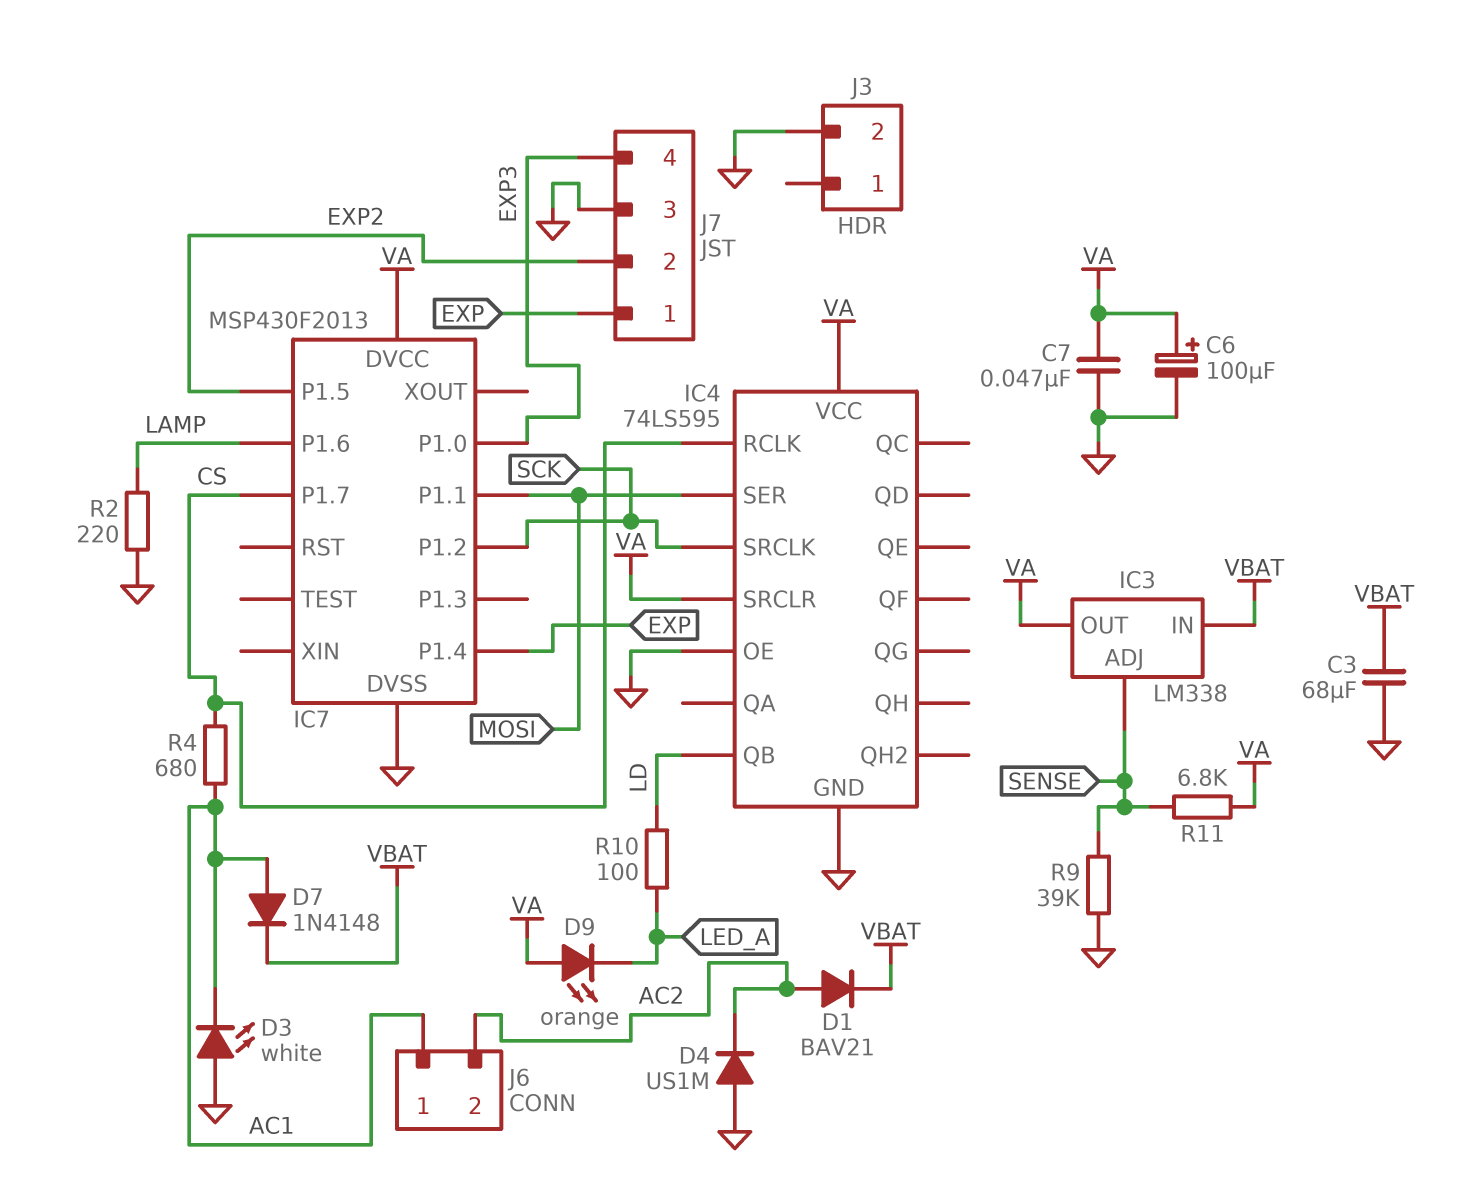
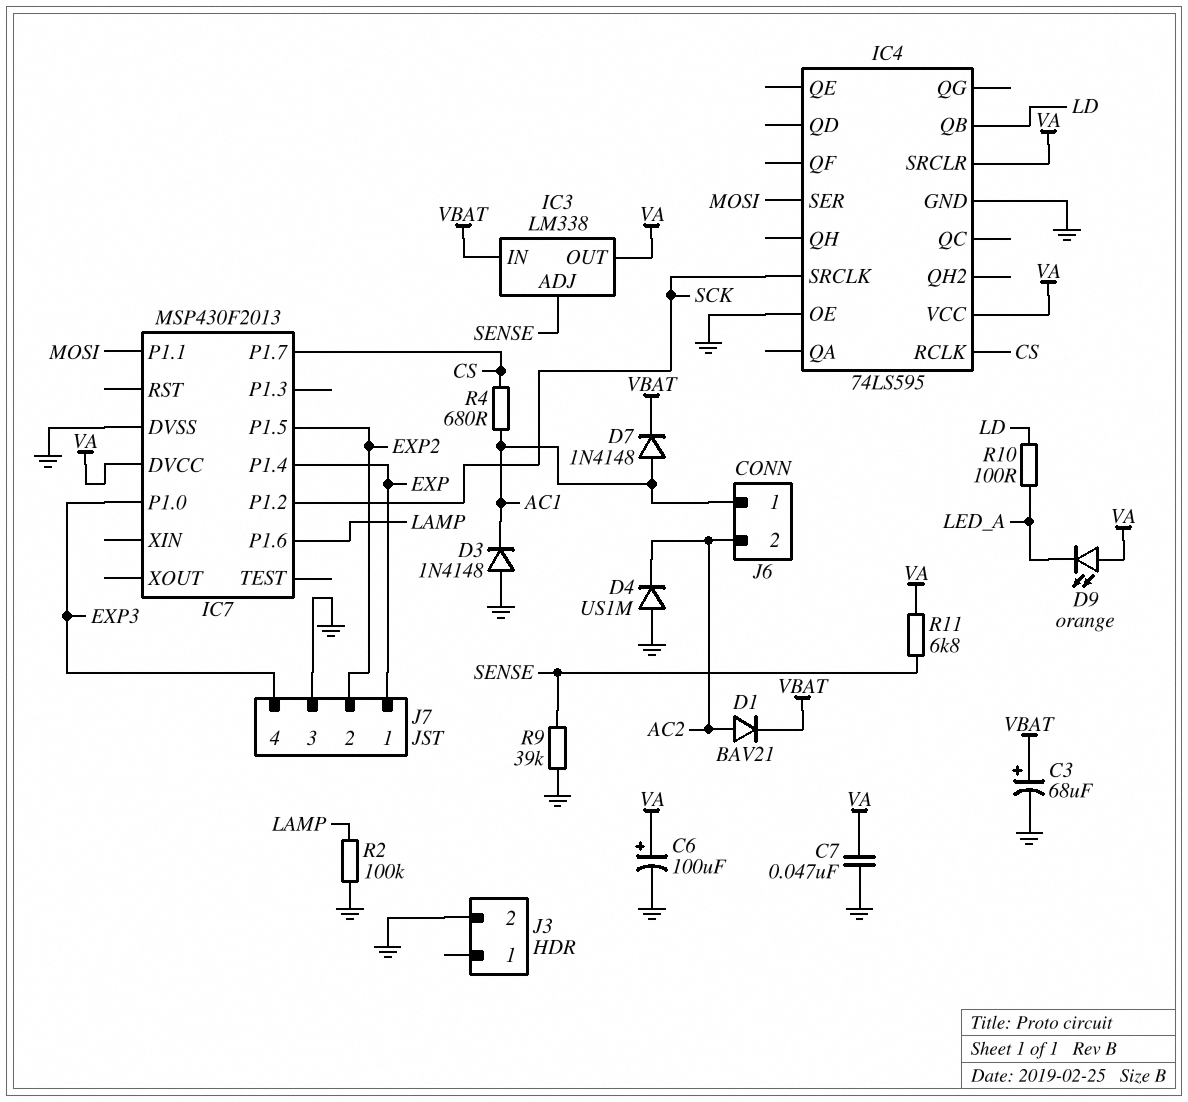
C3: 68uF (GND, VBAT) -> 68uF (plus VBAT, minus GND)
D3: LED white (A GND, K AC1) -> diode 1N4148 (A GND, K AC1)
R2: 220 (GND, LAMP) -> 100k (GND, LAMP)

